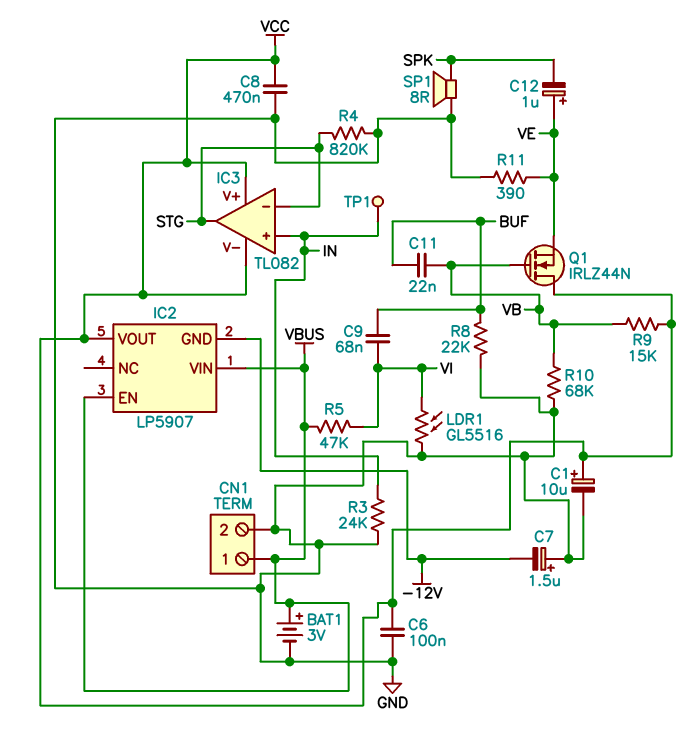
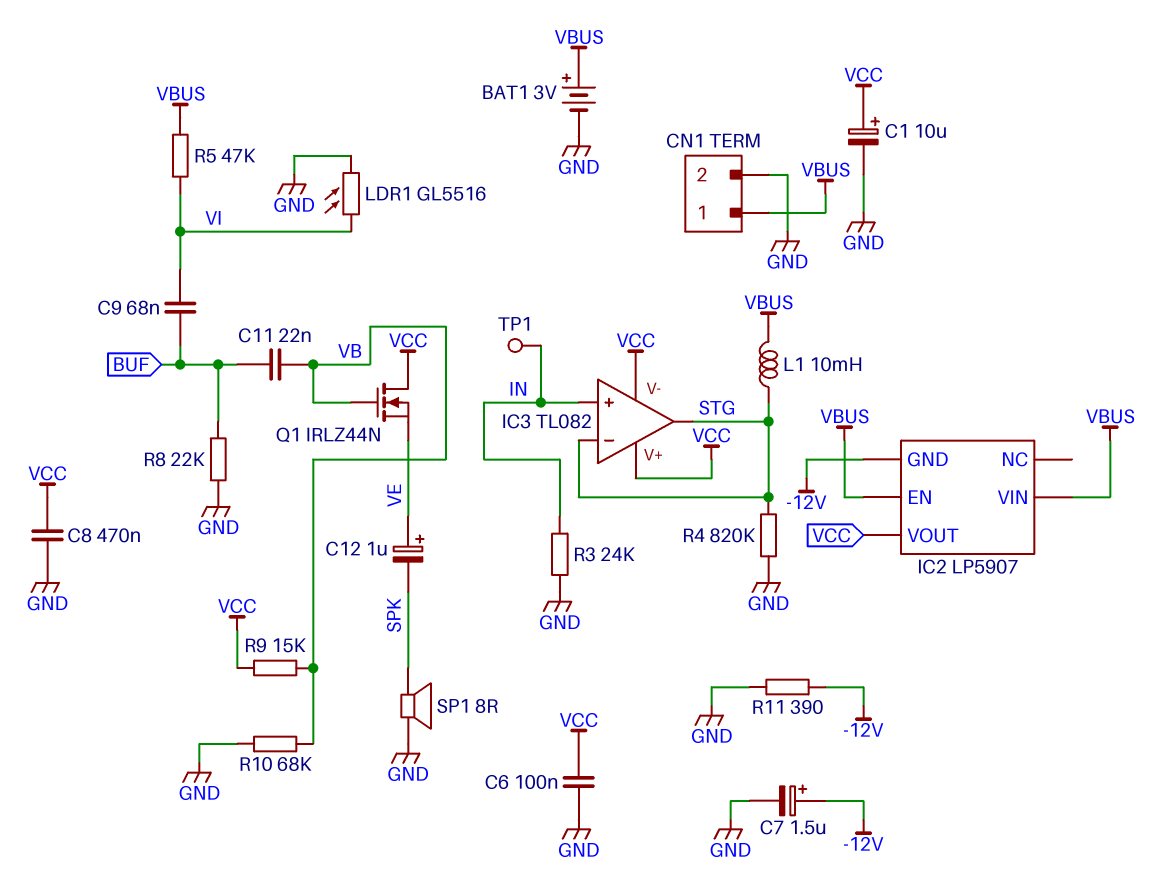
C7: 1.5uF (plus GND, minus -12V) -> 1.5uF (plus -12V, minus GND)
L1: none -> 10mH (STG, VBUS)
R11: 390 (GND, VE) -> 390 (-12V, GND)

